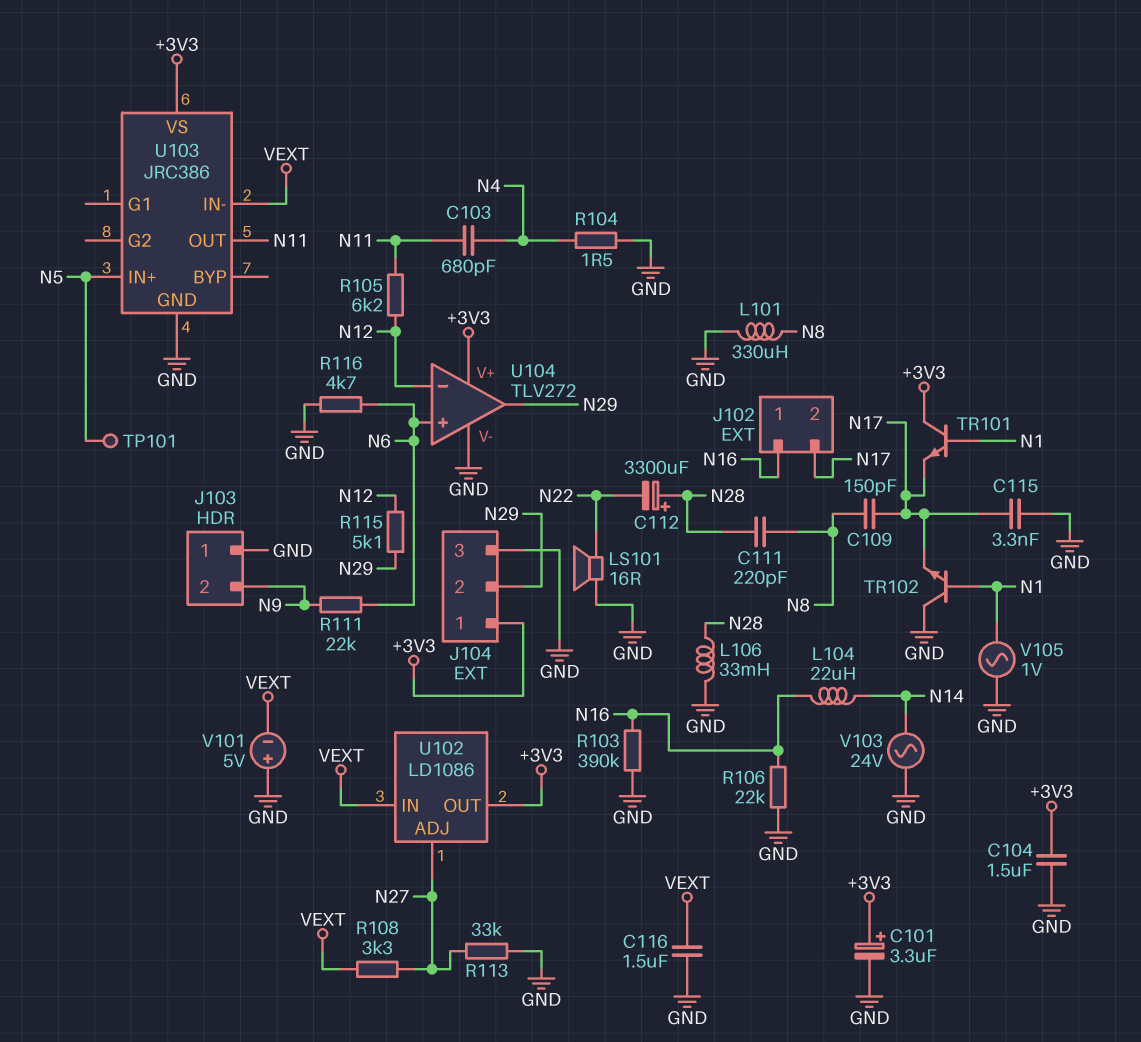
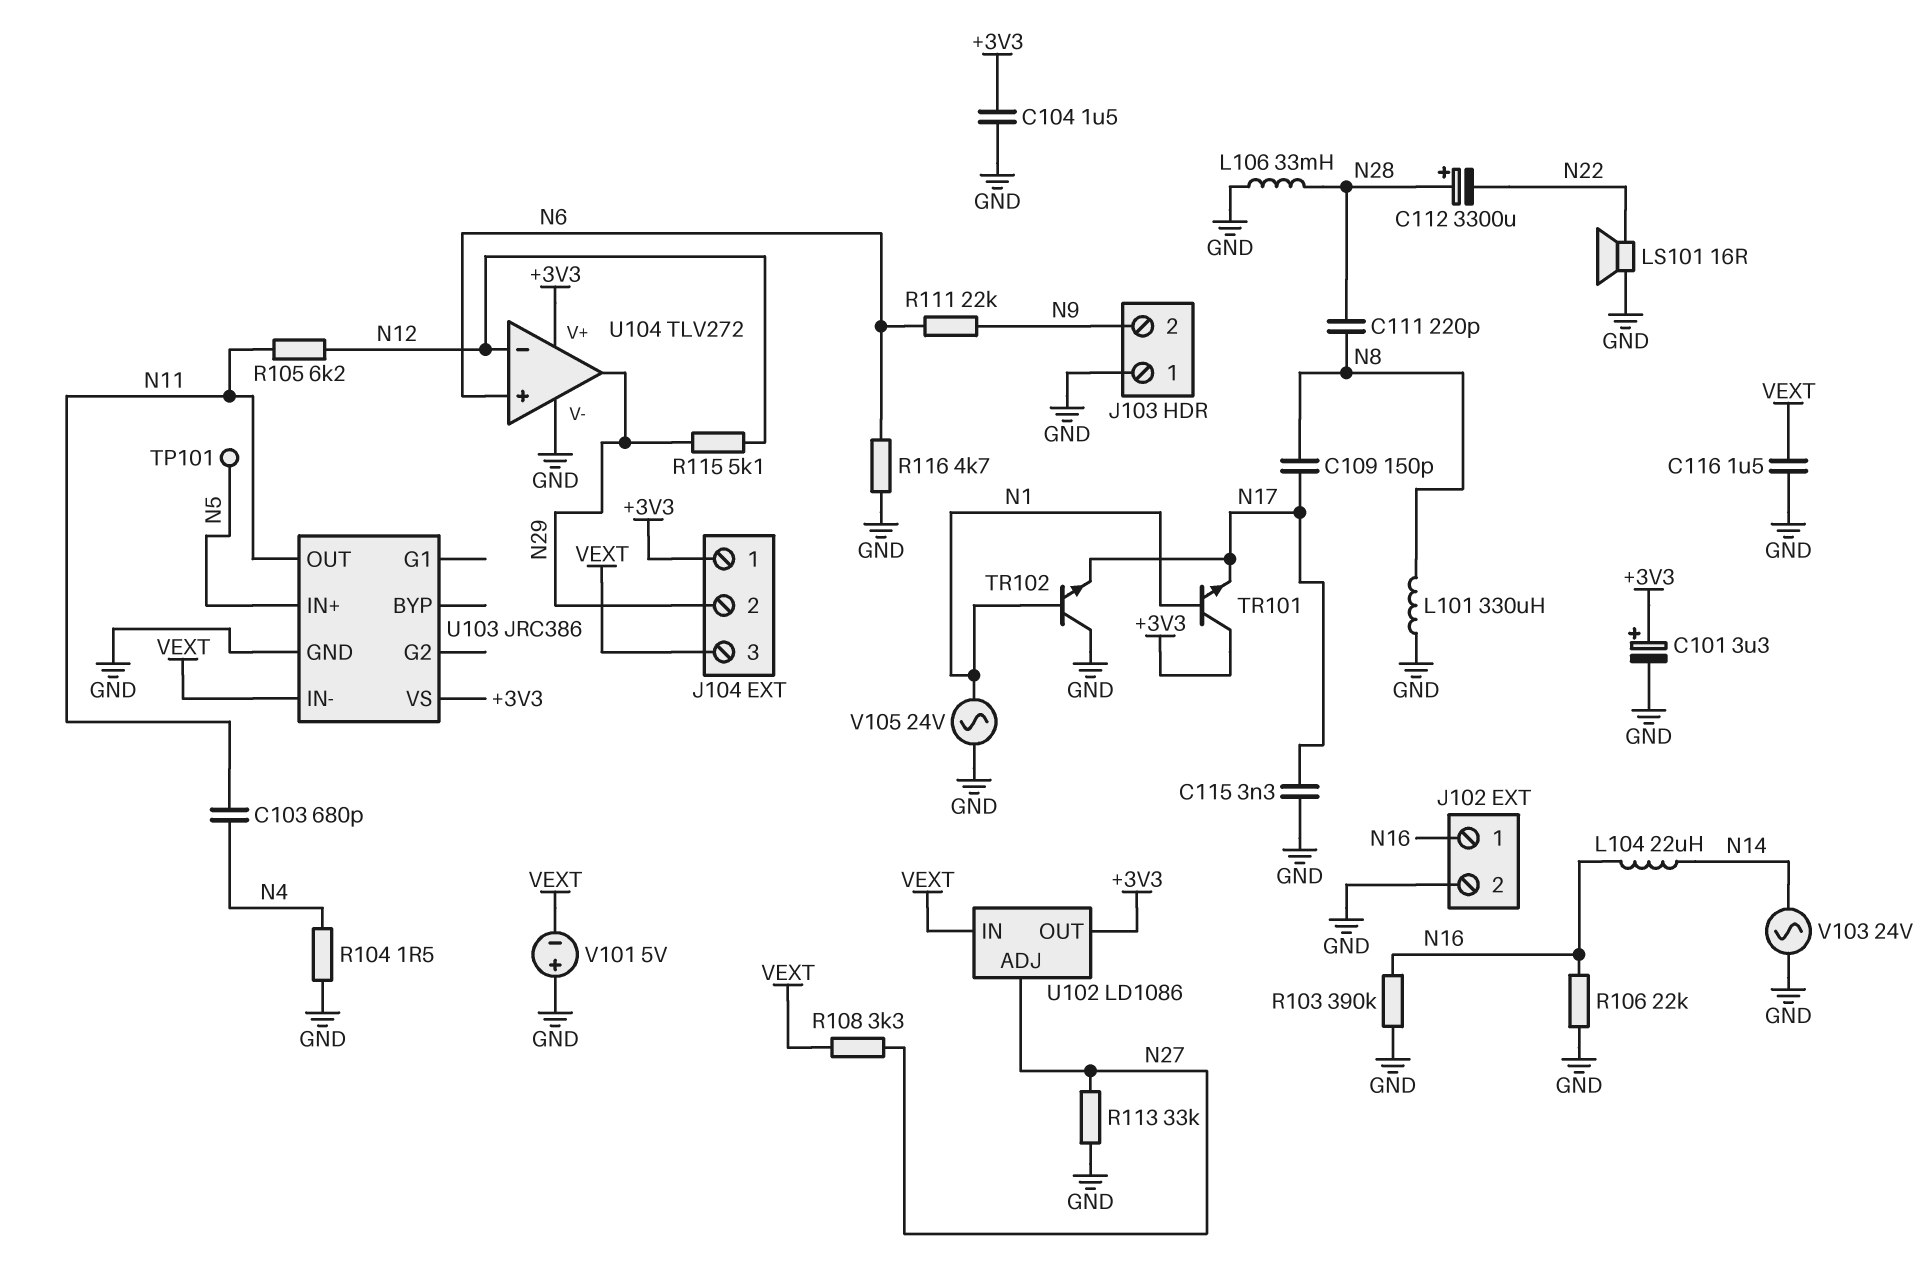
J102 pin 2: N17 -> GND
J104 pin 3: GND -> VEXT
V105: AC 1V (GND, N1) -> AC 24V (GND, N1)

